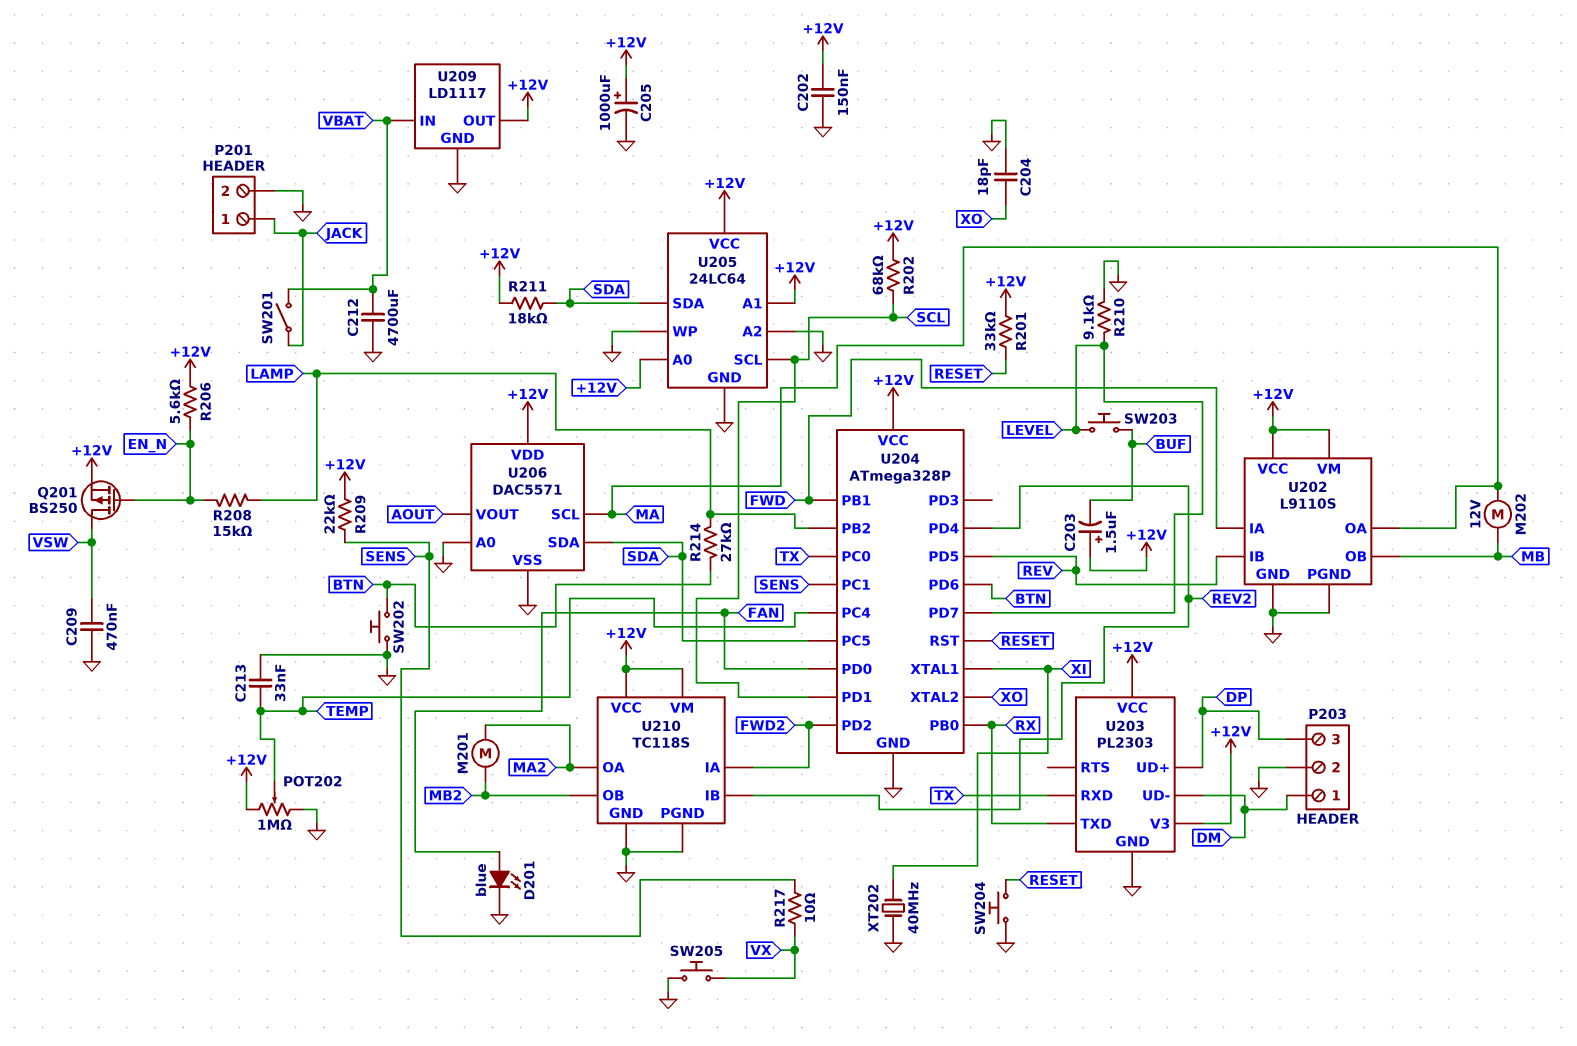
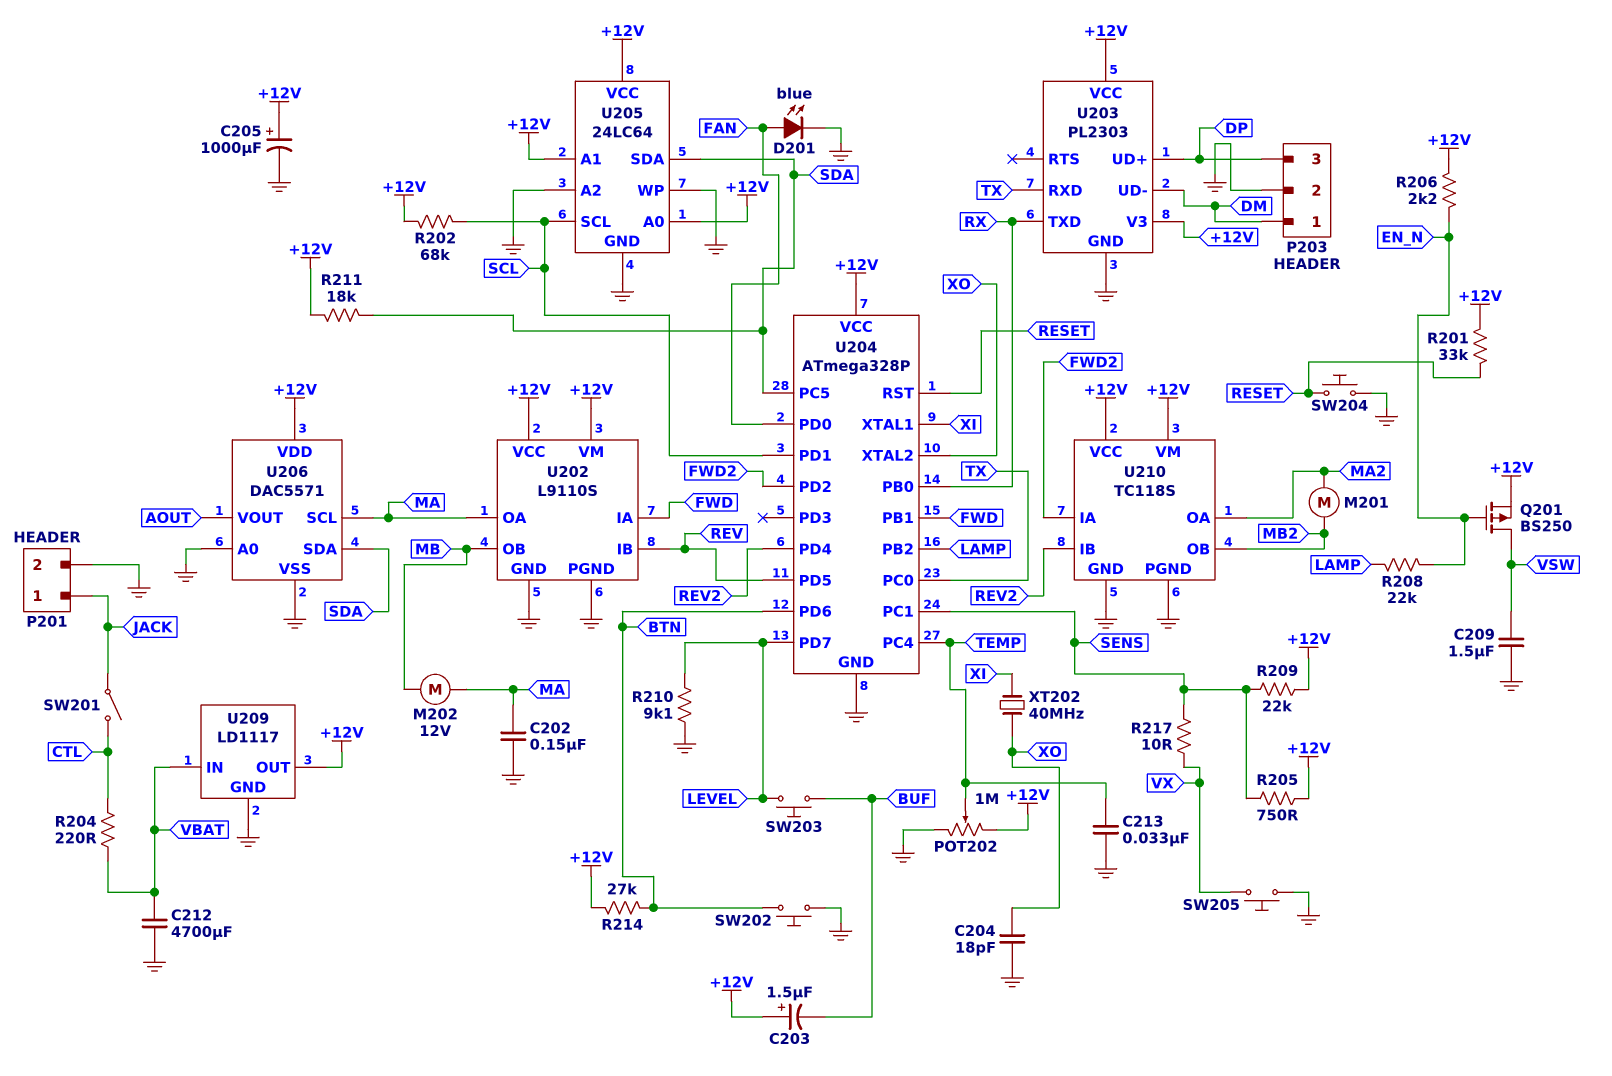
C202: 150nF (+12V, GND) -> 150nF (GND, MA)
C209: 470nF (GND, VSW) -> 1.5uF (GND, VSW)
R204: none -> 220 (CTL, VBAT)
R205: none -> 750 (+12V, SENS)
R206: 5.6k (+12V, EN_N) -> 2.2k (+12V, EN_N)
R208: 15k (EN_N, LAMP) -> 22k (EN_N, LAMP)
R214: 27k (BTN, LAMP) -> 27k (+12V, BTN)
SW201: switch (JACK, VBAT) -> switch (CTL, JACK)
XT202: 40MHz (GND, XI) -> 40MHz (XI, XO)

